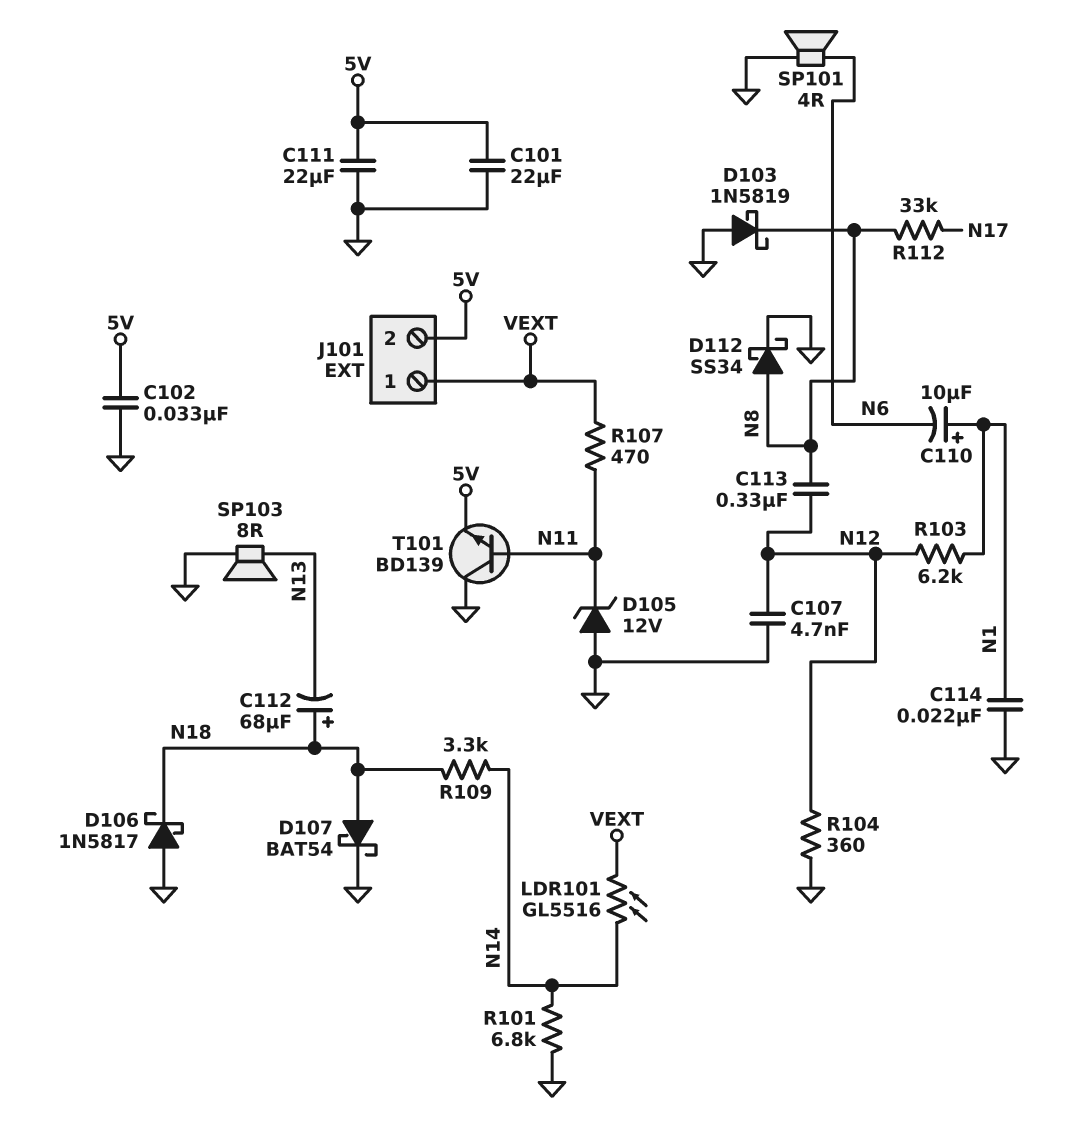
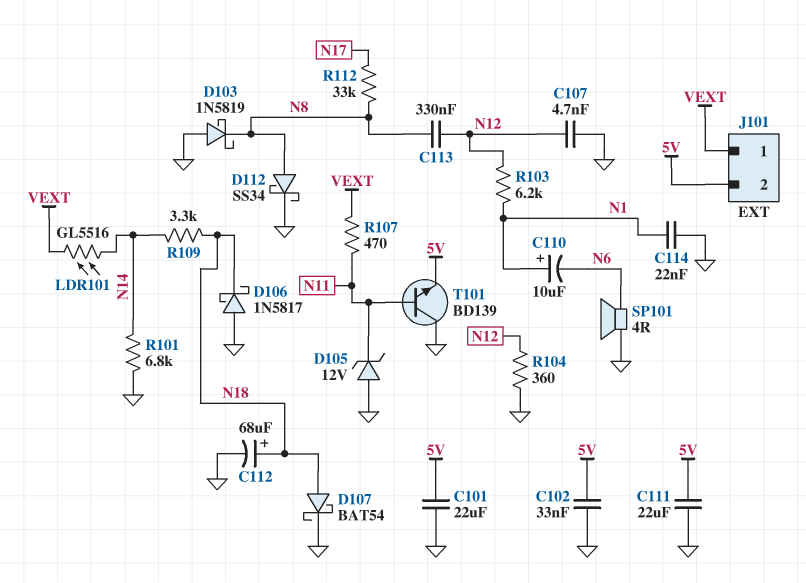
C112: 68uF (plus N18, minus N13) -> 68uF (plus N18, minus GND)
SP103: speaker 8R (GND, N13) -> none

